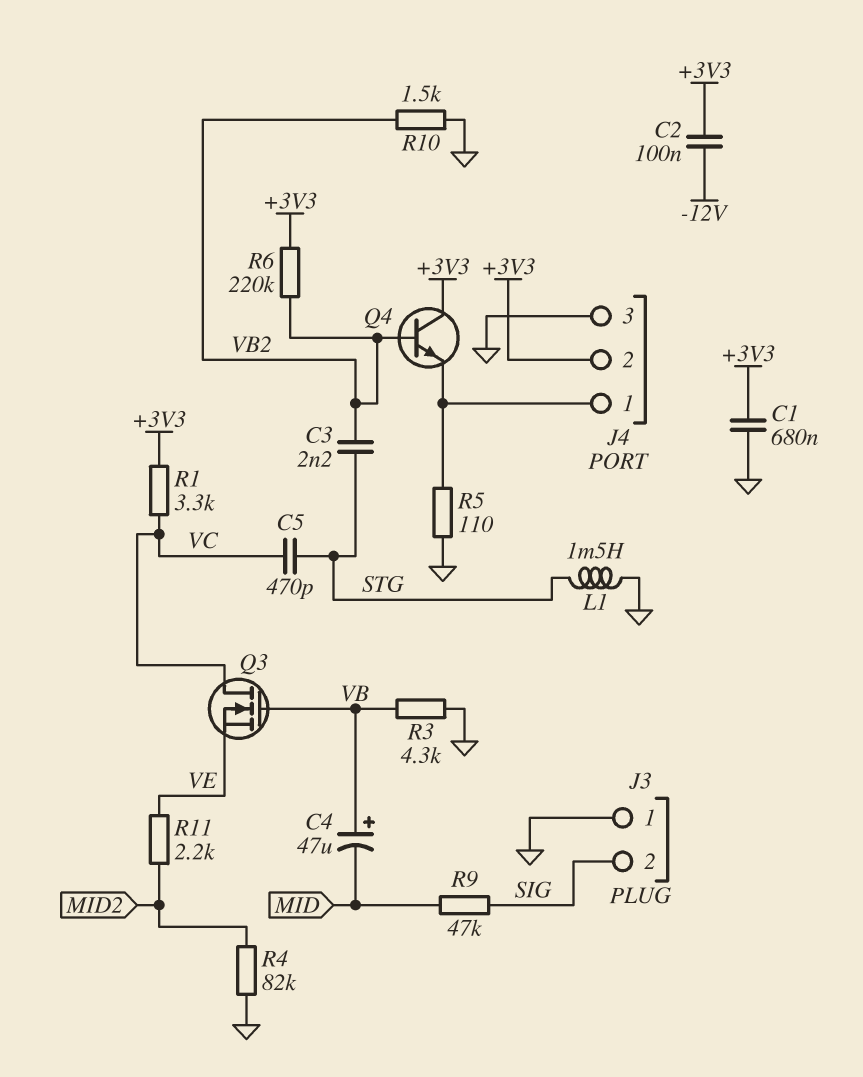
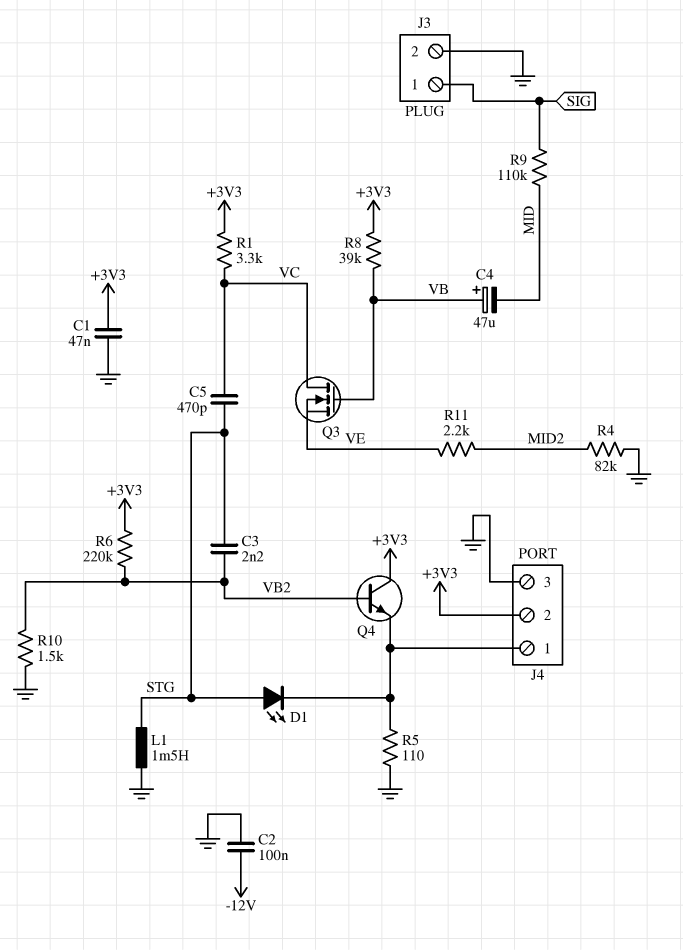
C1: 680nF (+3V3, GND) -> 47nF (+3V3, GND)
C2: 100nF (+3V3, -12V) -> 100nF (-12V, GND)
D1: none -> LED (A STG, K J4/1)
J3 pin 1: GND -> SIG
J3 pin 2: SIG -> GND
R3: 4.3k (GND, VB) -> none
R8: none -> 39k (+3V3, VB)
R9: 47k (MID, SIG) -> 110k (MID, SIG)

